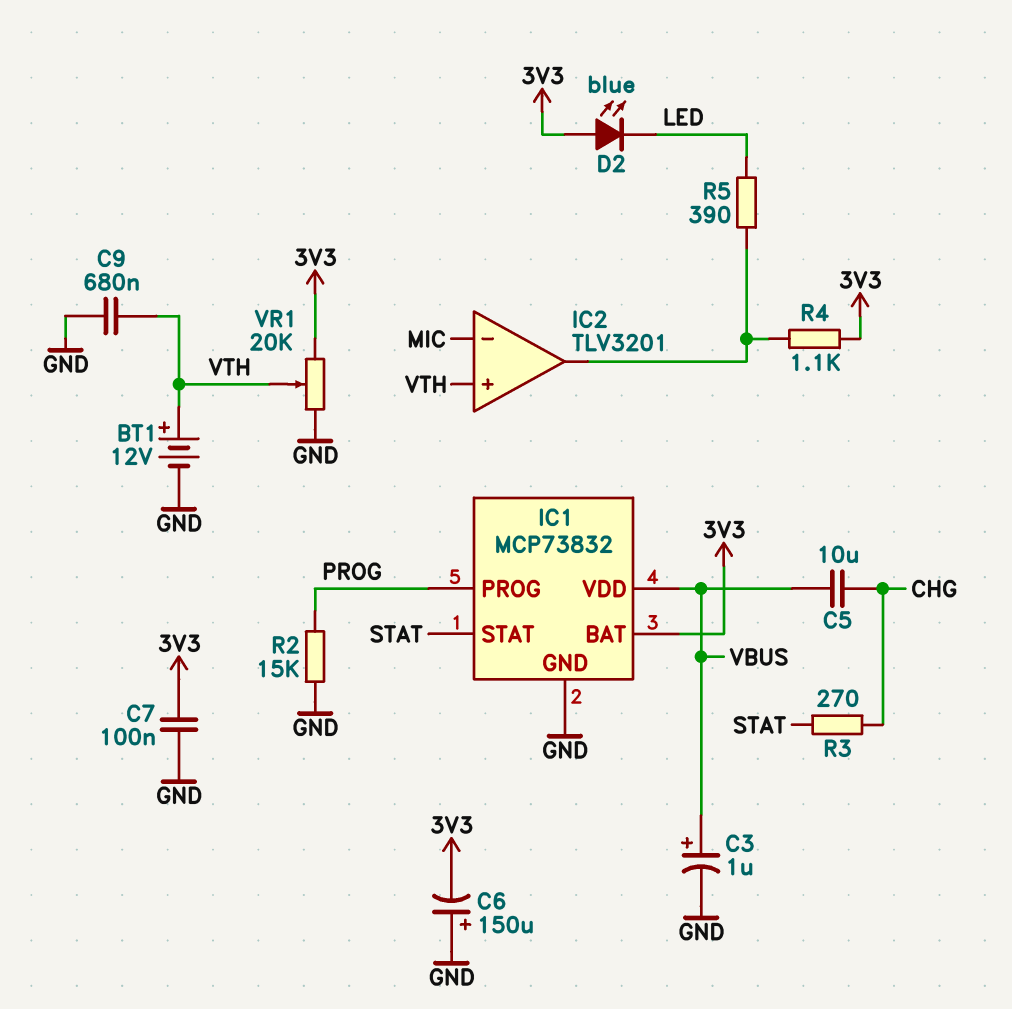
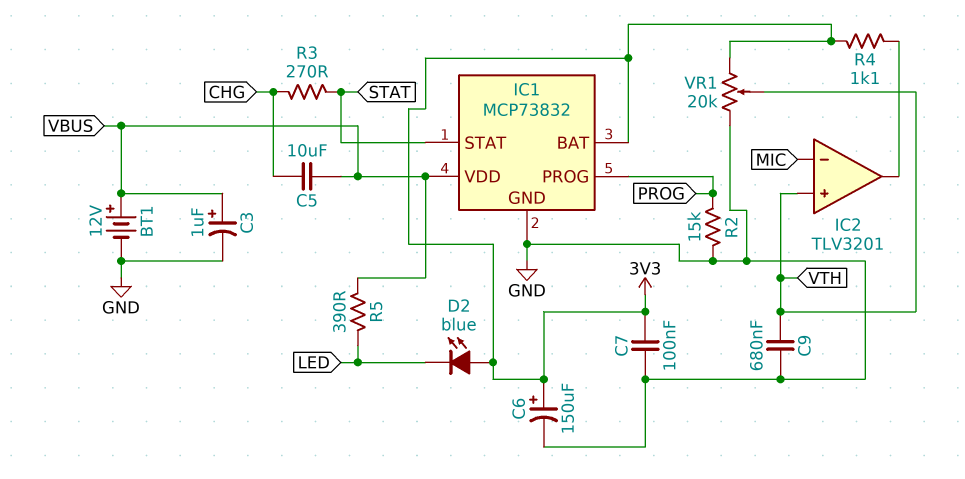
BT1: 12V (plus VTH, minus GND) -> 12V (plus VBUS, minus GND)
C6: 150uF (plus GND, minus 3V3) -> 150uF (plus 3V3, minus GND)
R5: 390 (IC2/out, LED) -> 390 (LED, VBUS)

